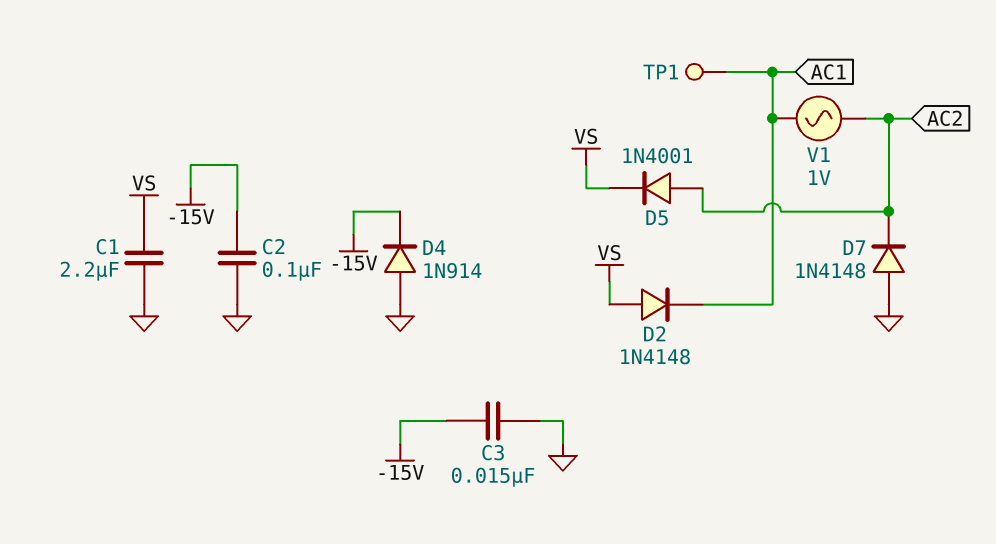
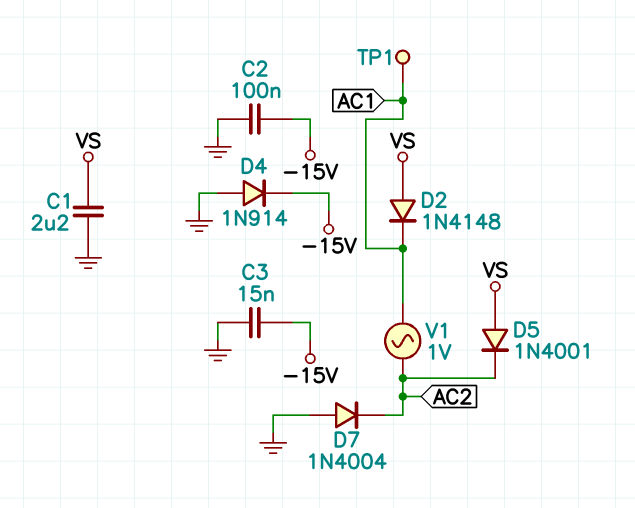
D5: diode 1N4001 (A AC2, K VS) -> diode 1N4001 (A VS, K AC2)
D7: diode 1N4148 (A GND, K AC2) -> diode 1N4004 (A GND, K AC2)

